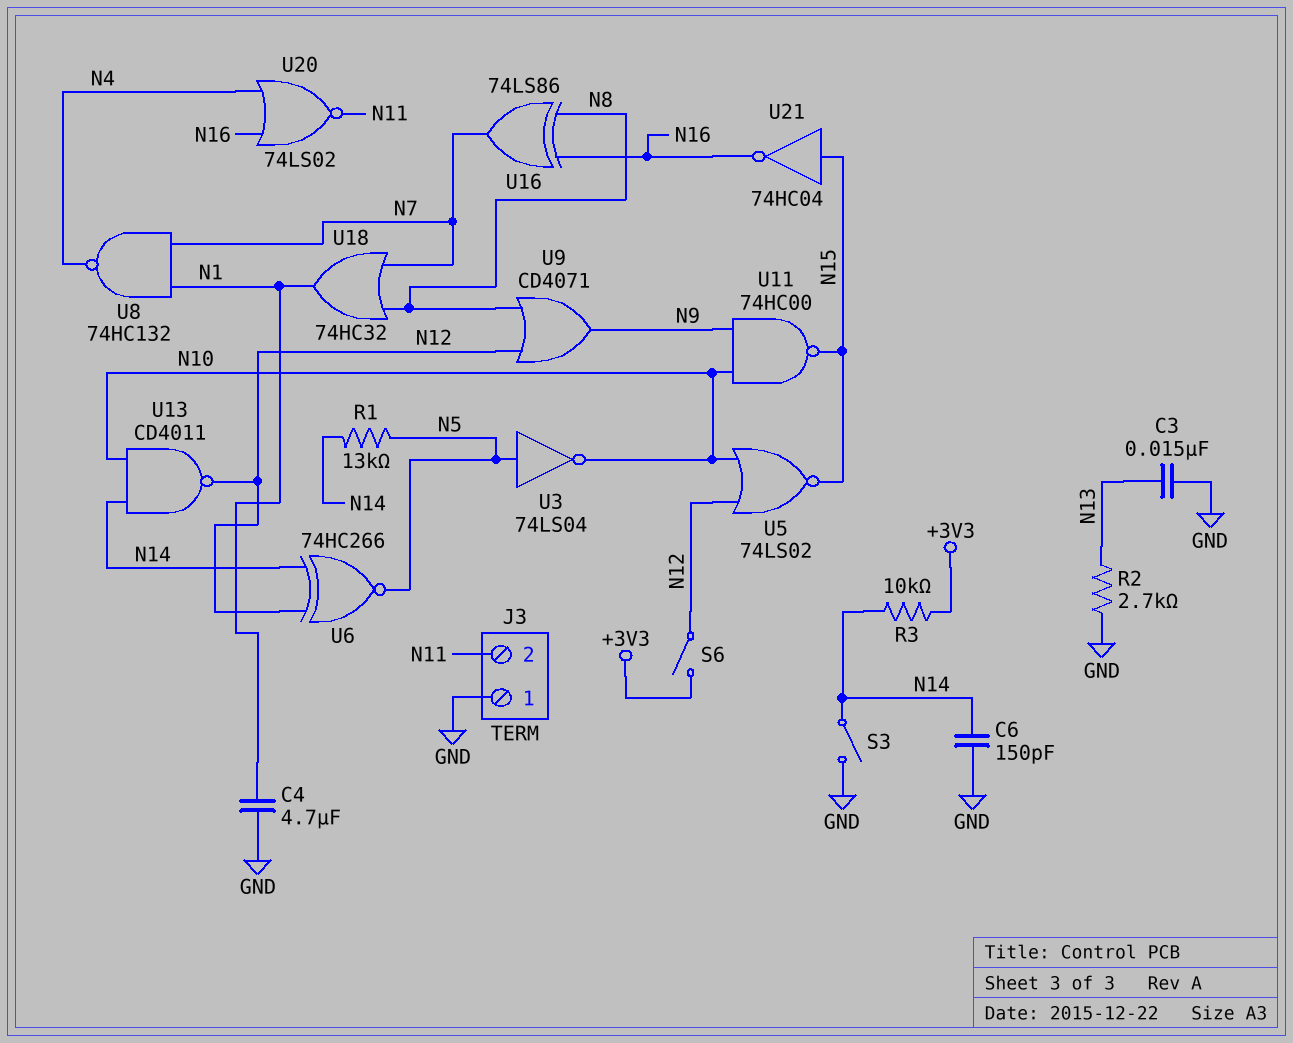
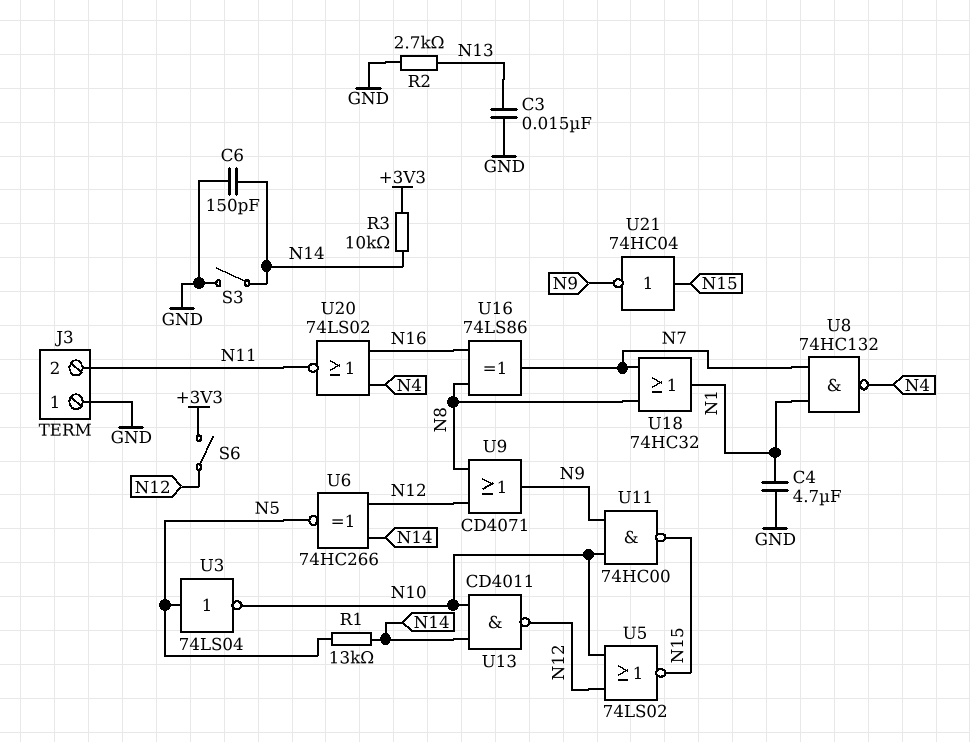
U21: NOT 74HC04 (in N15, out N16) -> NOT 74HC04 (in N15, out N9)

